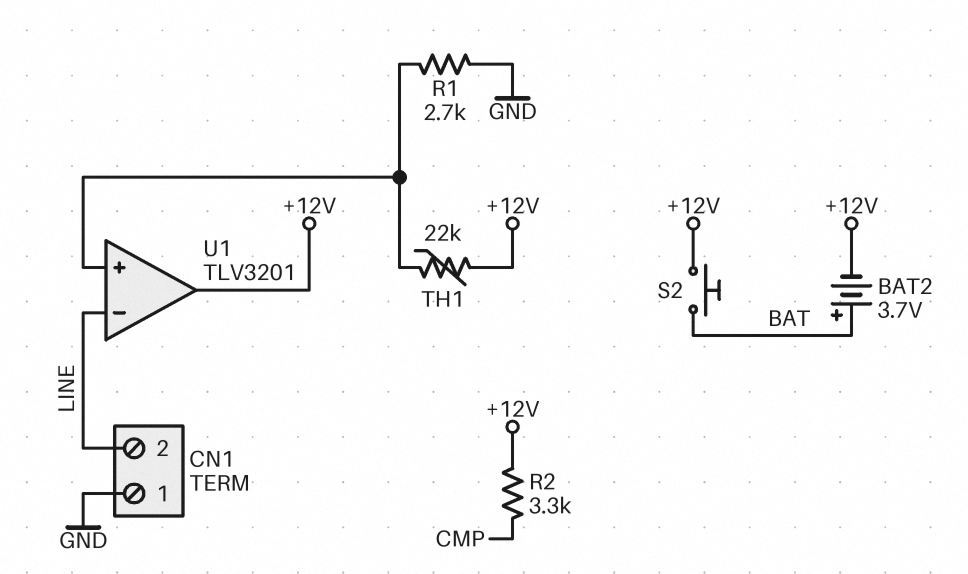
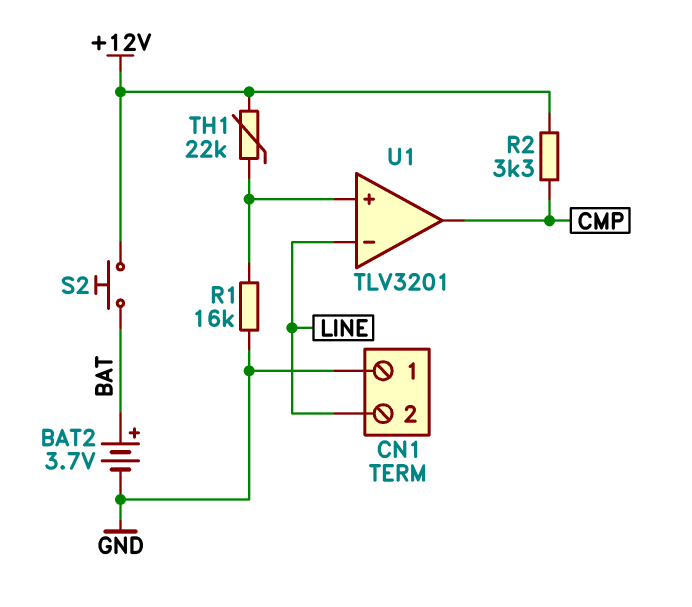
BAT2: 3.7V (plus BAT, minus +12V) -> 3.7V (plus BAT, minus GND)
R1: 2.7k (GND, U1/in+) -> 16k (GND, U1/in+)
U1 pin out: +12V -> CMP

